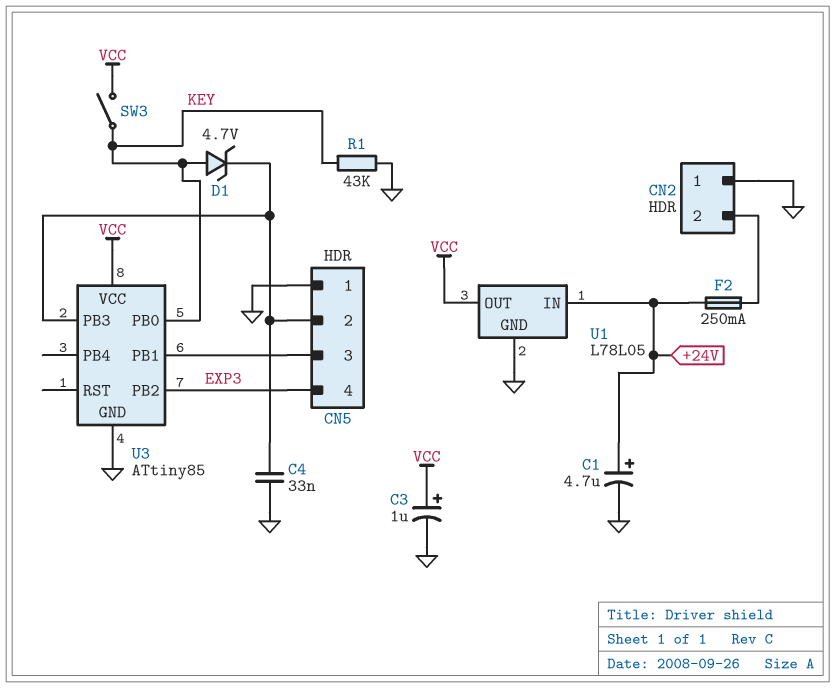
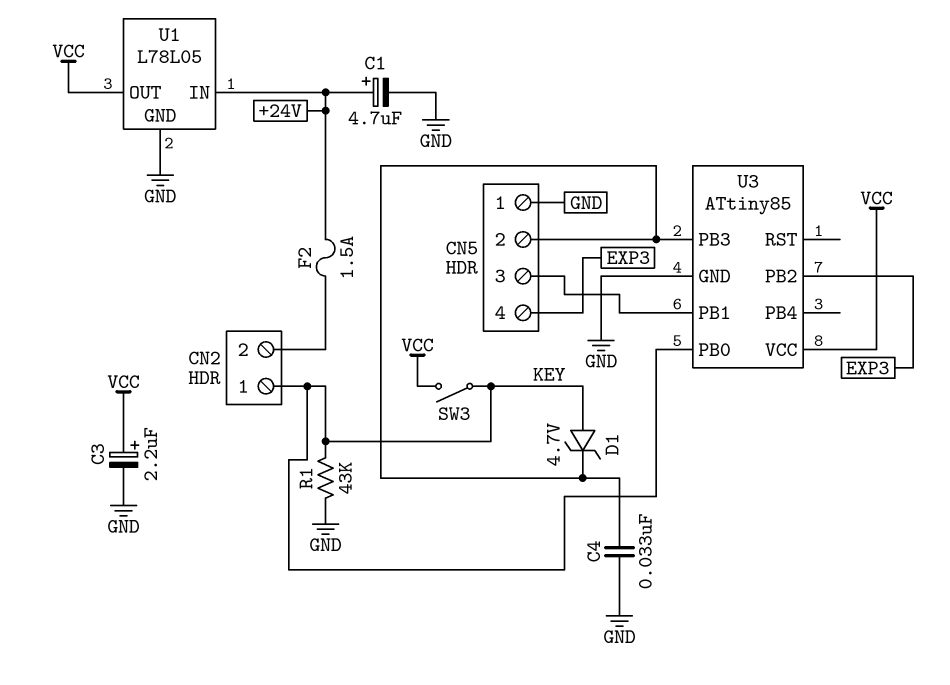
C3: 1uF (plus VCC, minus GND) -> 2.2uF (plus VCC, minus GND)
CN2 pin 1: GND -> KEY
F2: 250mA (+24V, CN2/2) -> 1.5A (+24V, CN2/2)

